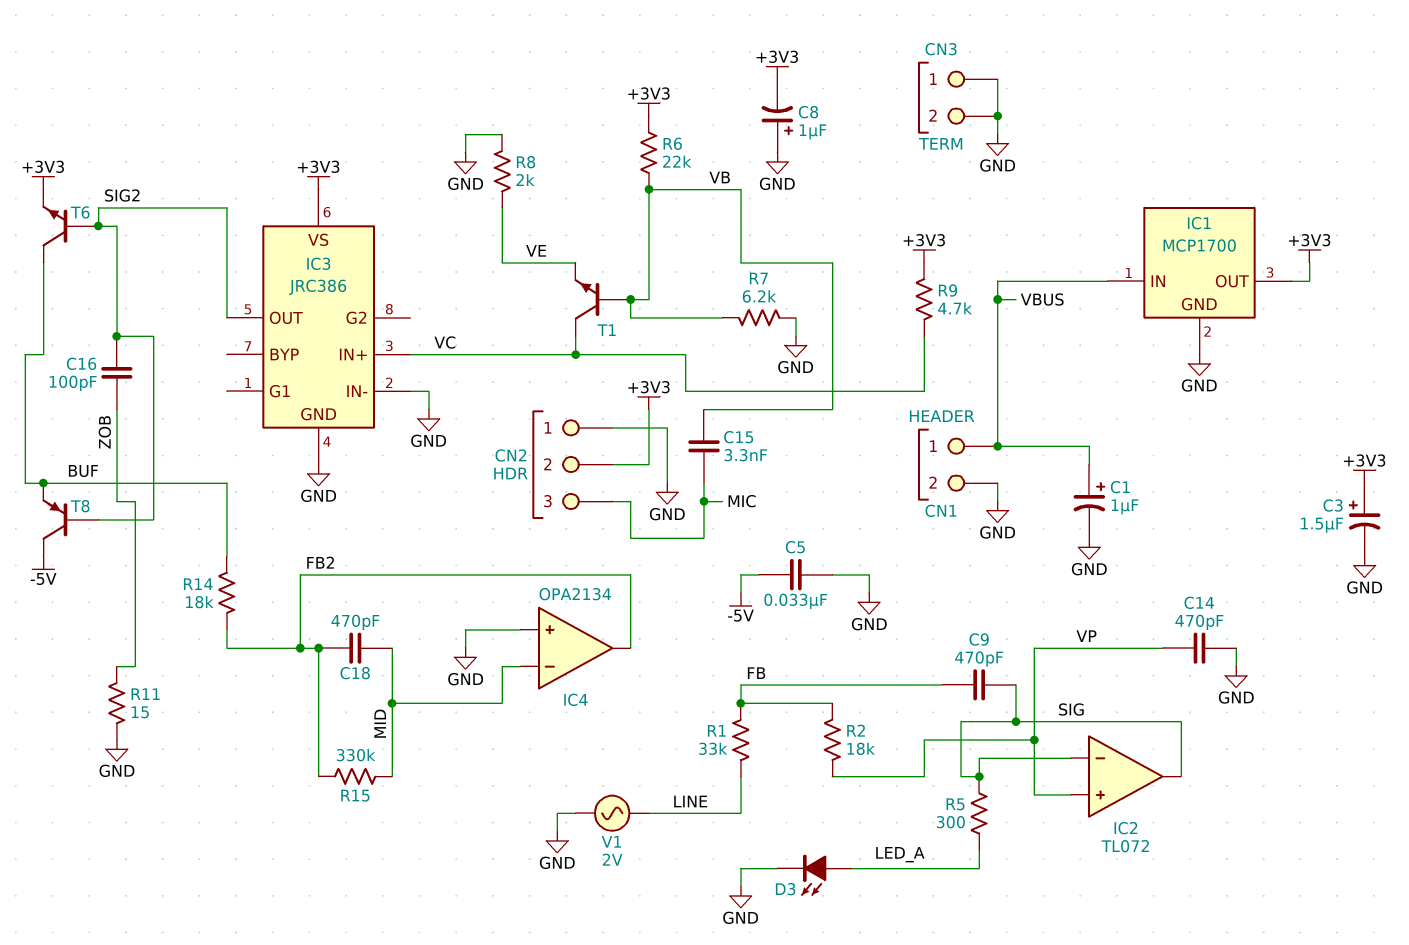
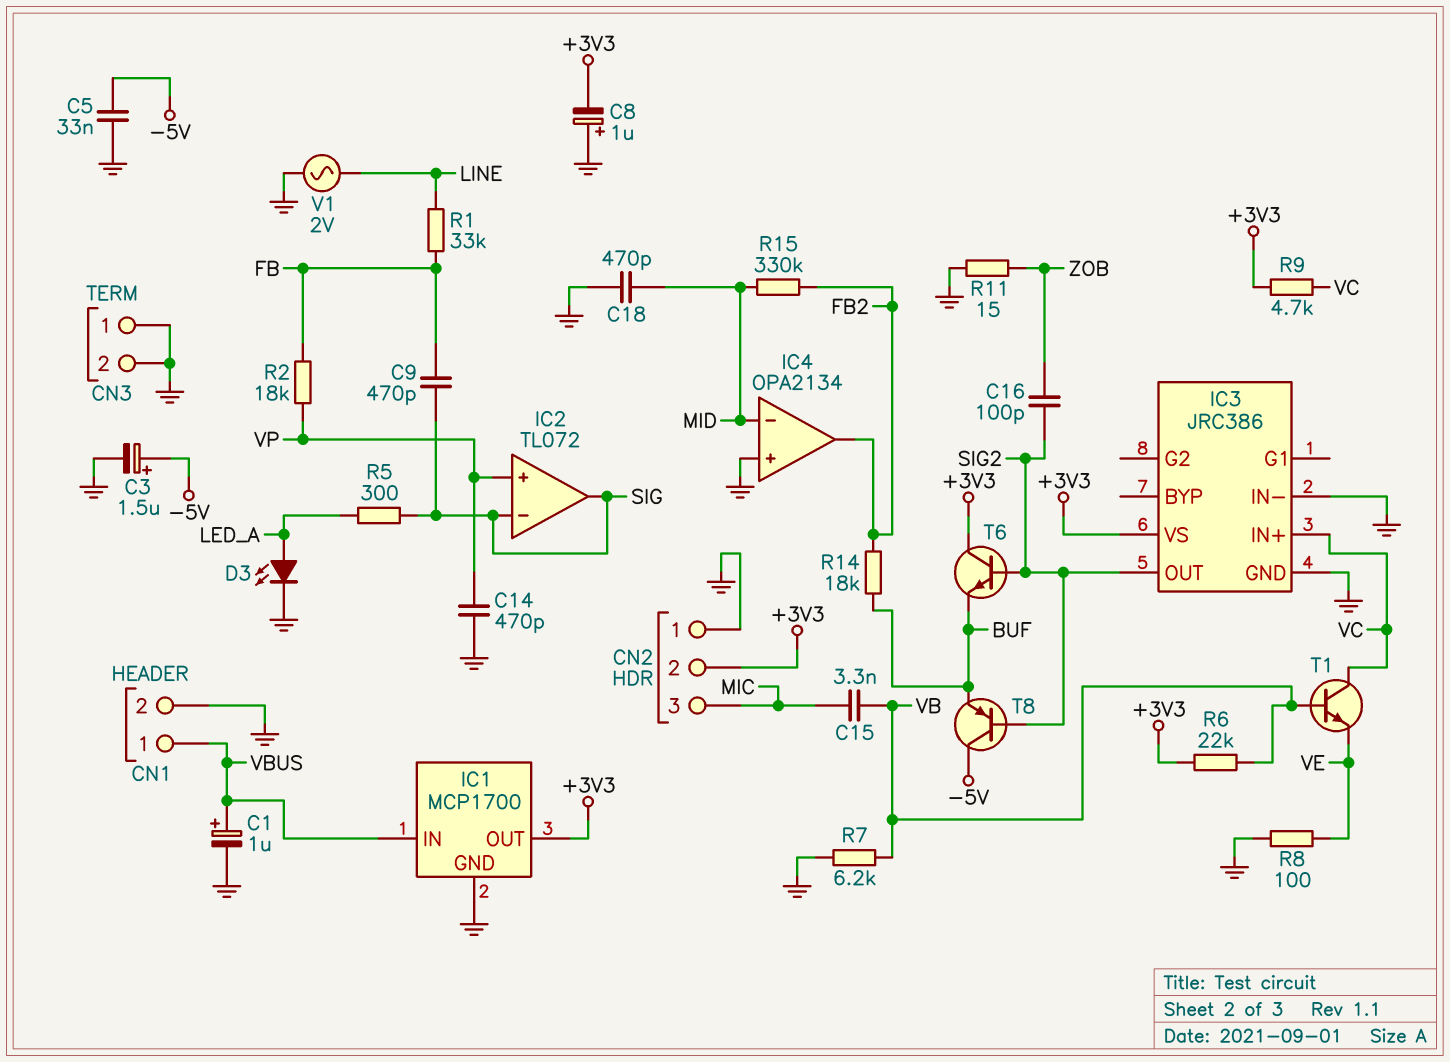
C3: 1.5uF (plus +3V3, minus GND) -> 1.5uF (plus -5V, minus GND)
C18: 470pF (FB2, MID) -> 470pF (GND, MID)
R8: 2k (GND, VE) -> 100 (GND, VE)
T6: NPN (B SIG2, C BUF, E +3V3) -> NPN (B SIG2, C +3V3, E BUF)

